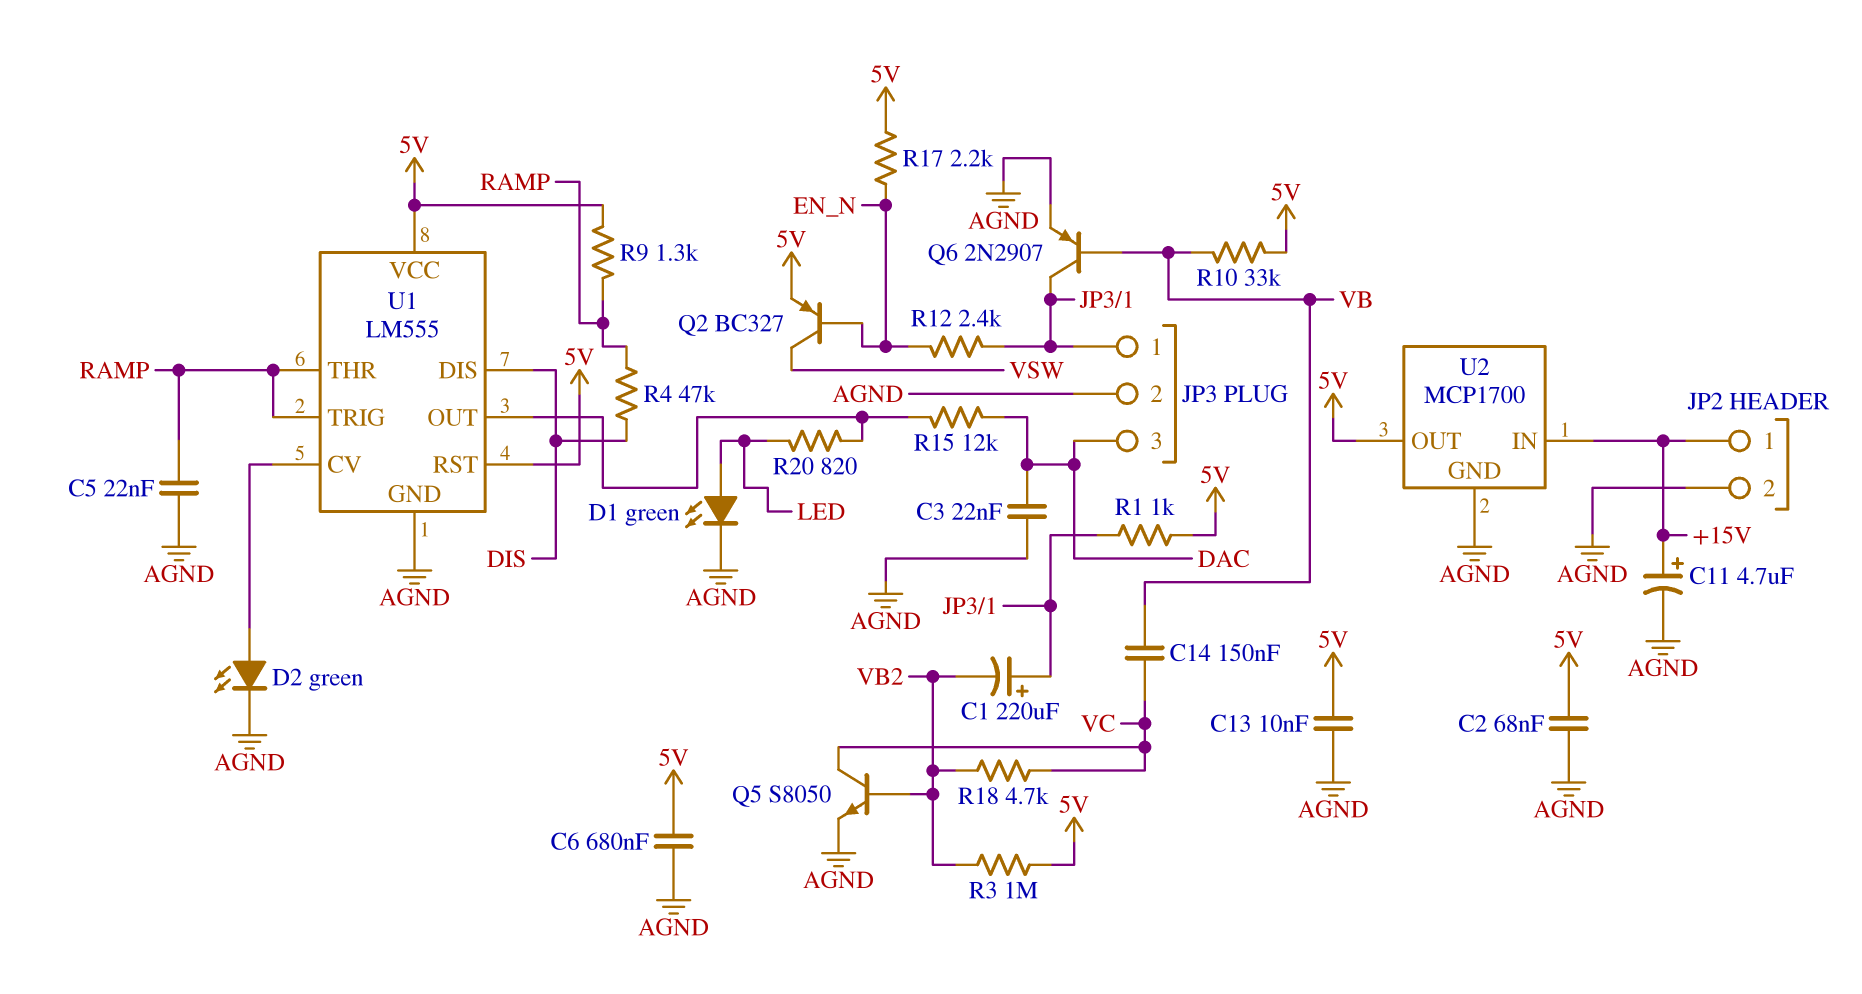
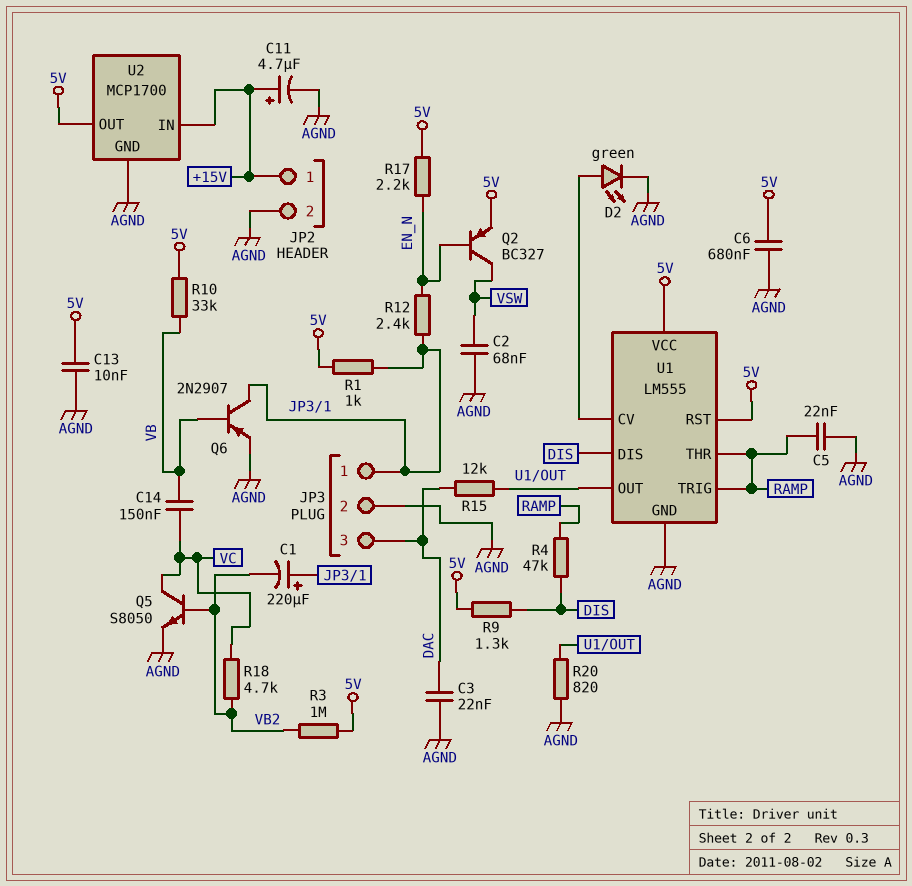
C2: 68nF (5V, AGND) -> 68nF (AGND, VSW)
D1: LED green (A LED, K AGND) -> none
R9: 1.3k (5V, RAMP) -> 1.3k (5V, DIS)
R20: 820 (LED, U1/OUT) -> 820 (AGND, U1/OUT)

